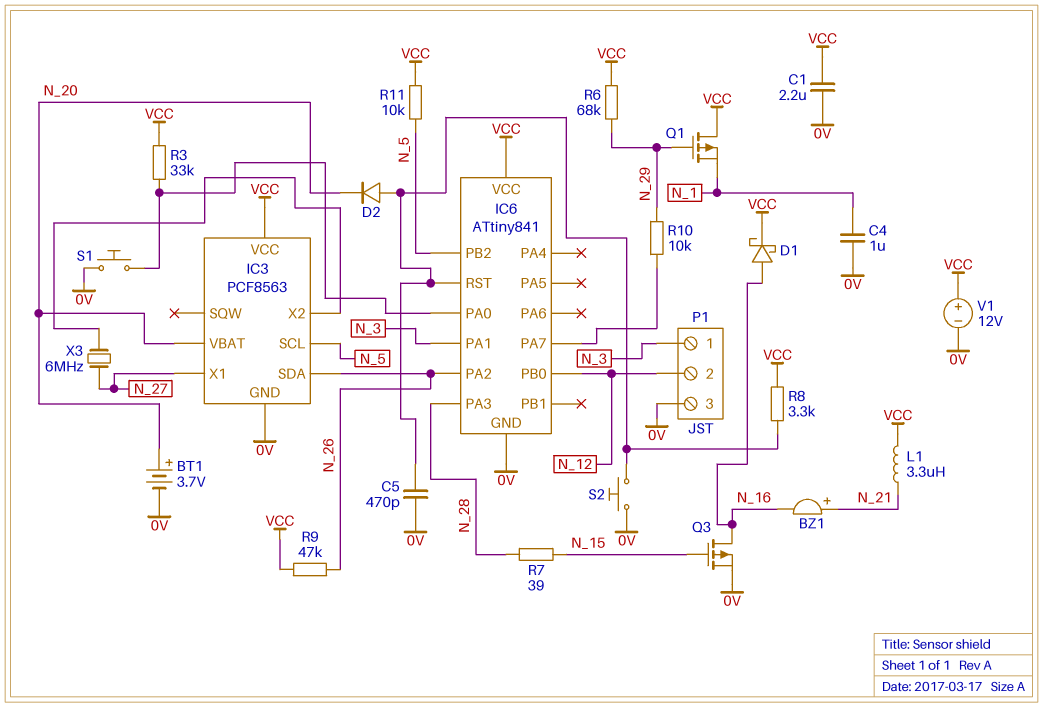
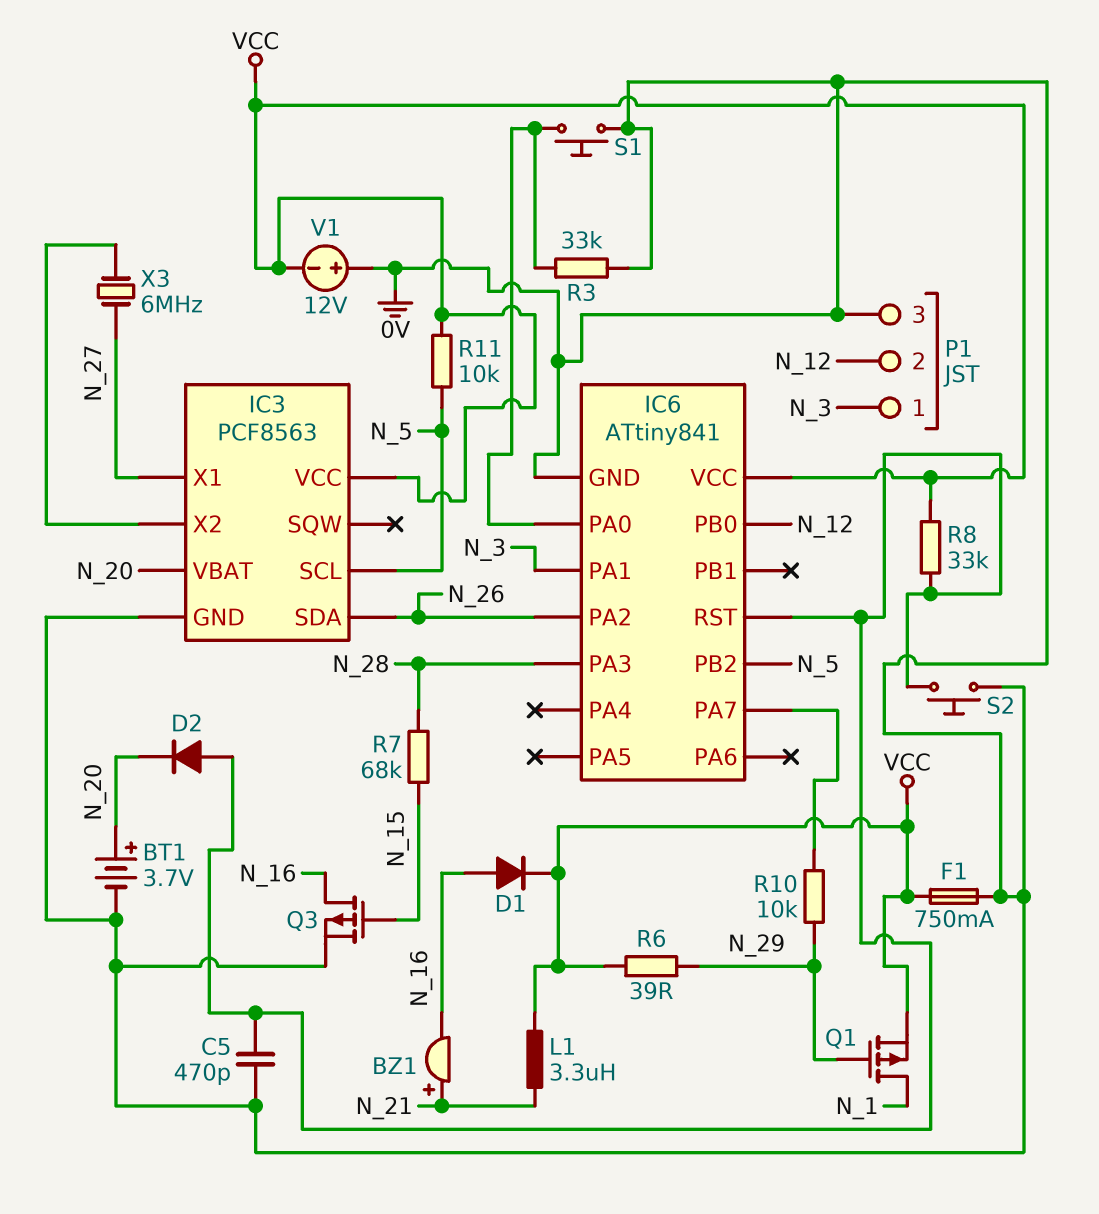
C1: 2.2uF (0V, VCC) -> none
C4: 1uF (0V, N_1) -> none
D1: schottky (A N_16, K VCC) -> diode (A N_16, K VCC)
F1: none -> 750mA (0V, VCC)
Q1: PMOS (G N_29, D VCC, S N_1) -> PMOS (G N_29, D N_1, S VCC)
R3: 33k (IC6/PA0, VCC) -> 33k (0V, IC6/PA0)
R6: 68k (N_29, VCC) -> 39 (N_29, VCC)
R7: 39 (N_15, N_28) -> 68k (N_15, N_28)
R8: 3.3k (IC6/RST, VCC) -> 33k (IC6/RST, VCC)
R9: 47k (N_26, VCC) -> none
V1: 12V (plus VCC, minus 0V) -> 12V (plus 0V, minus VCC)

